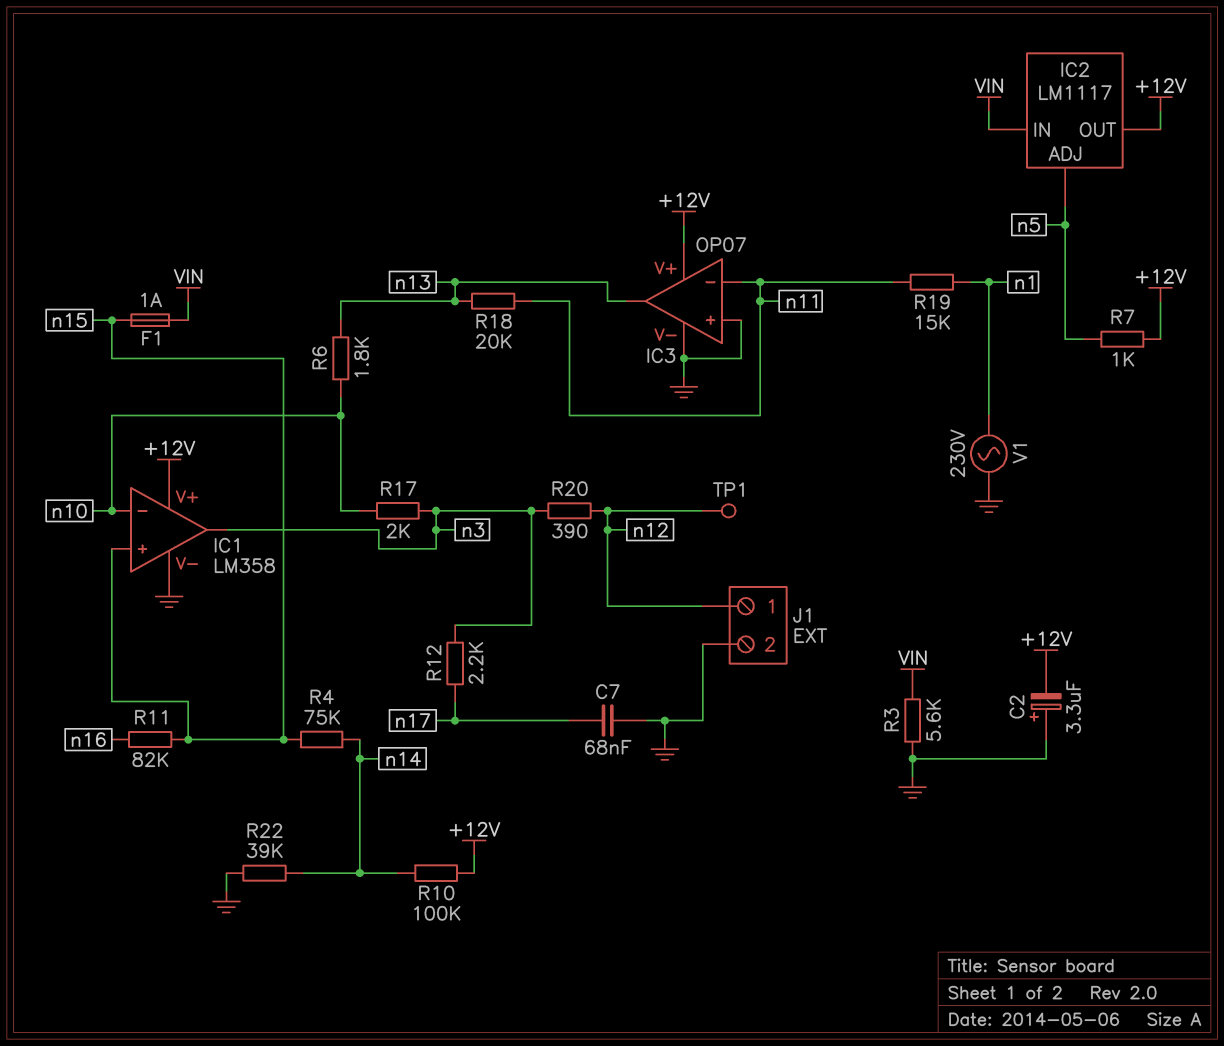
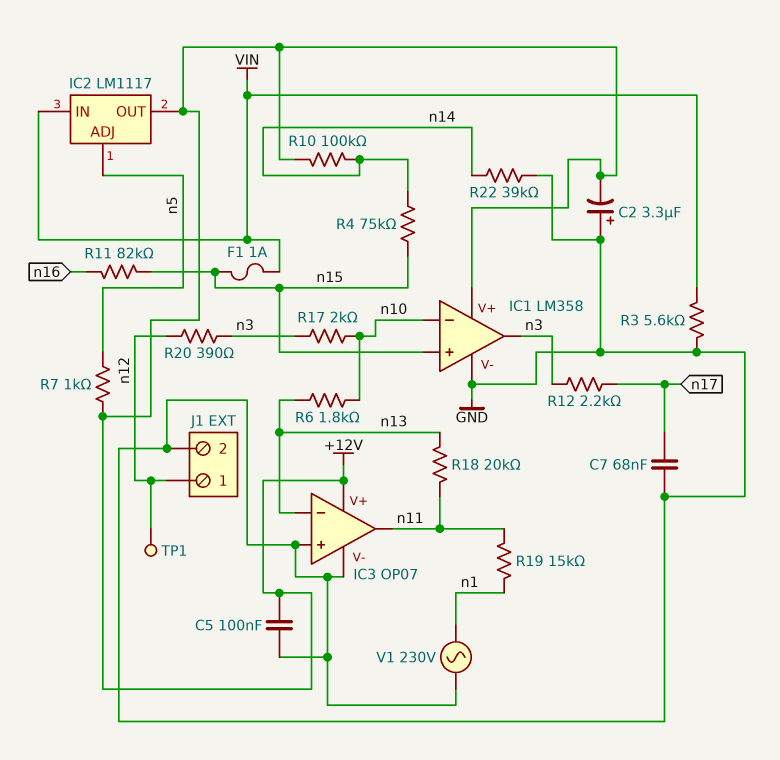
C5: none -> 100nF (+12V, GND)
IC3 pin in-: n11 -> n13
IC3 pin out: n13 -> n11

